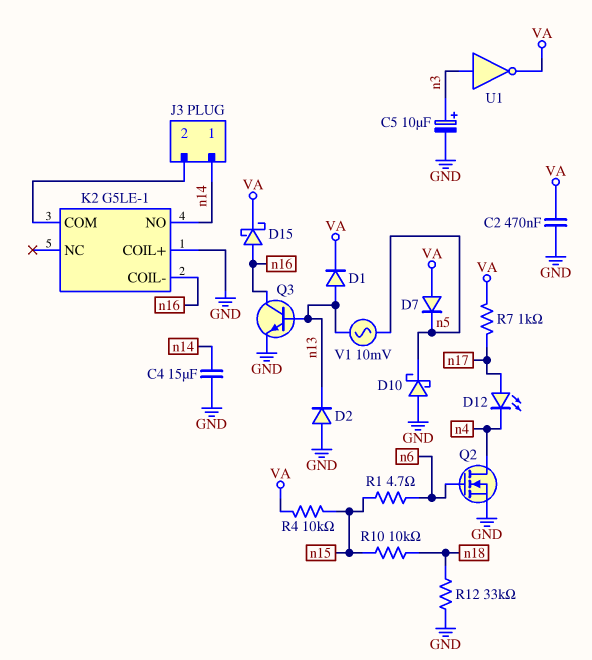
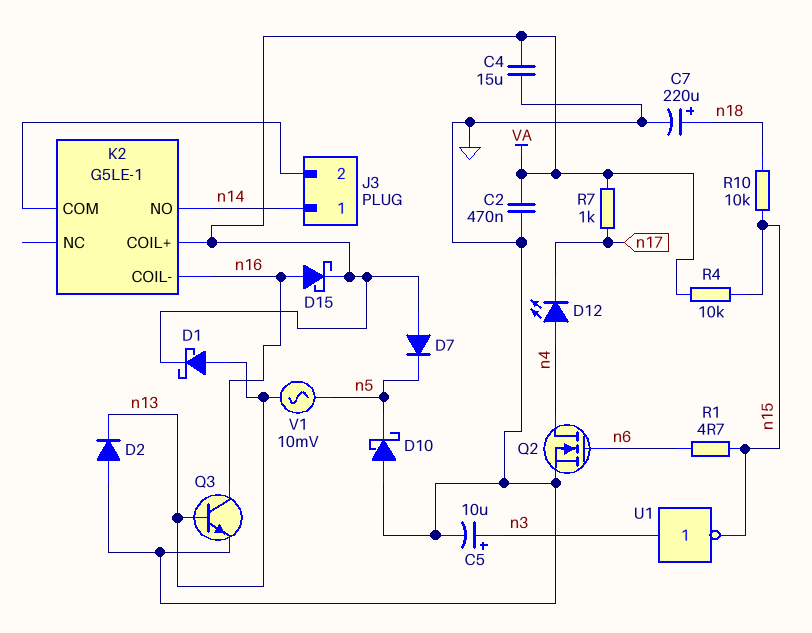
C4: 15uF (GND, n14) -> 15uF (GND, VA)
C7: none -> 220uF (plus n18, minus GND)
D1: diode (A n13, K VA) -> schottky (A n13, K VA)
D12: LED (A n17, K n4) -> LED (A n4, K n17)
K2 pin COIL+: GND -> VA
R12: 33k (GND, n18) -> none
U1: NOT (in n3, out VA) -> NOT (in n3, out n15)

